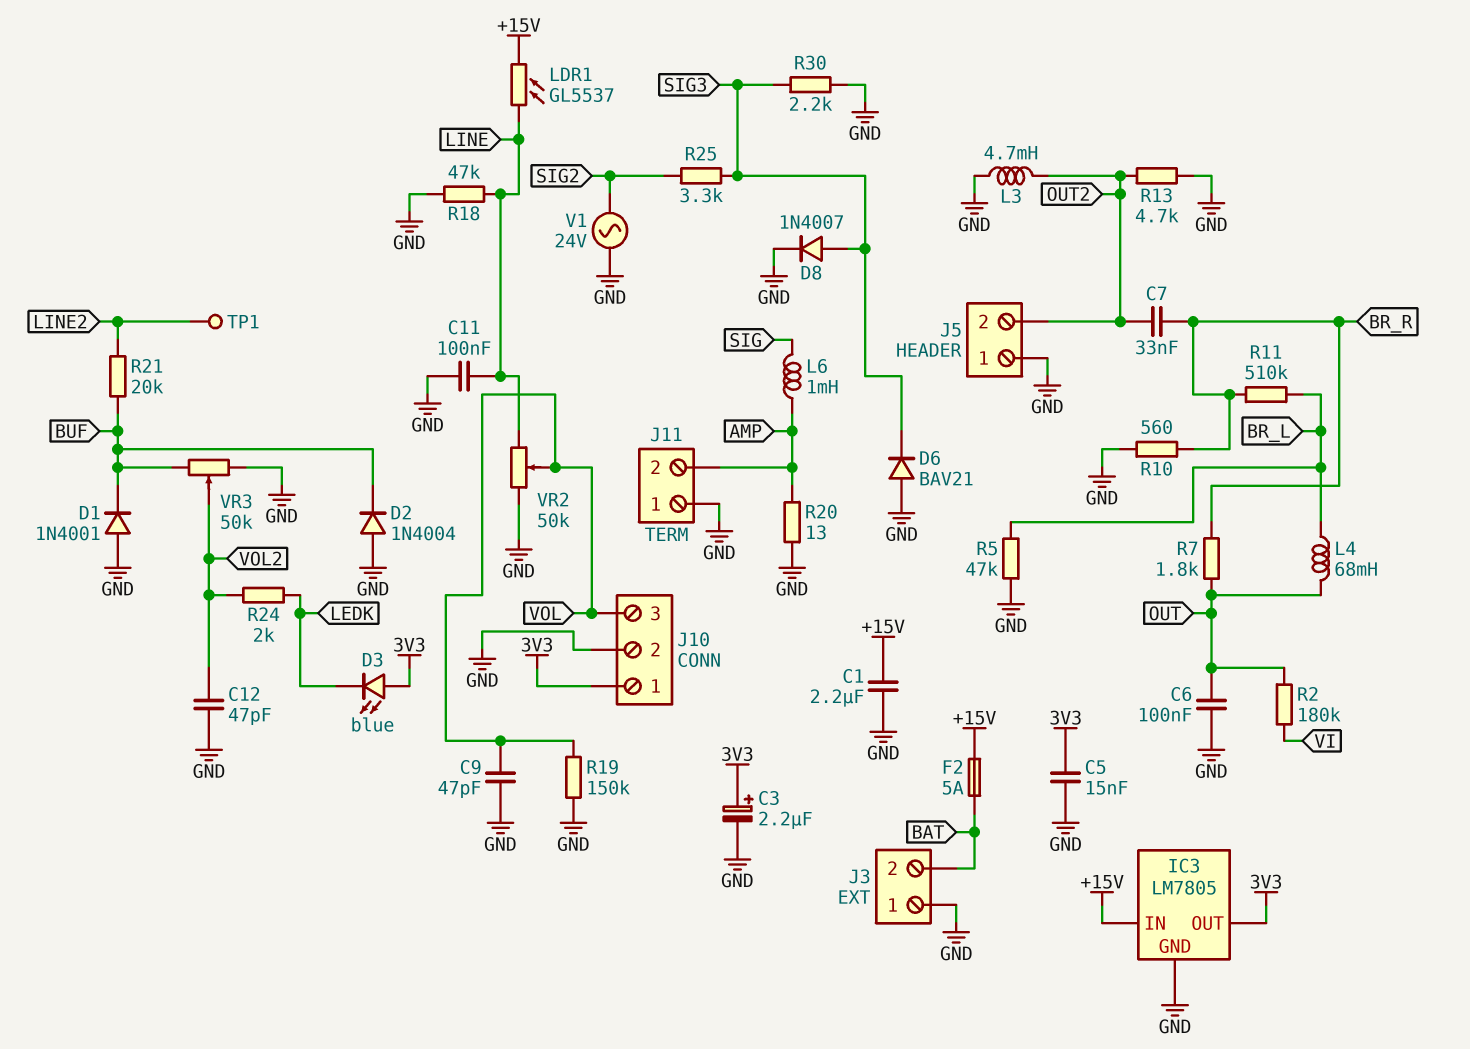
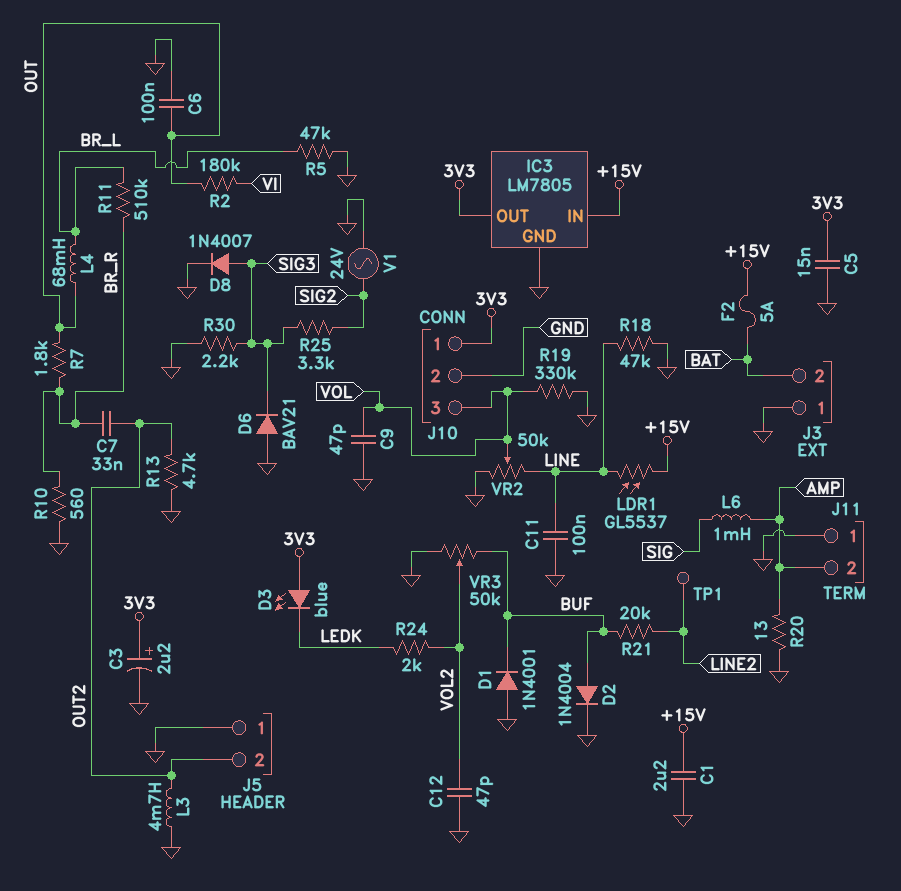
D2: diode 1N4004 (A GND, K BUF) -> diode 1N4004 (A BUF, K GND)
R19: 150k (GND, VOL) -> 330k (GND, VOL)

